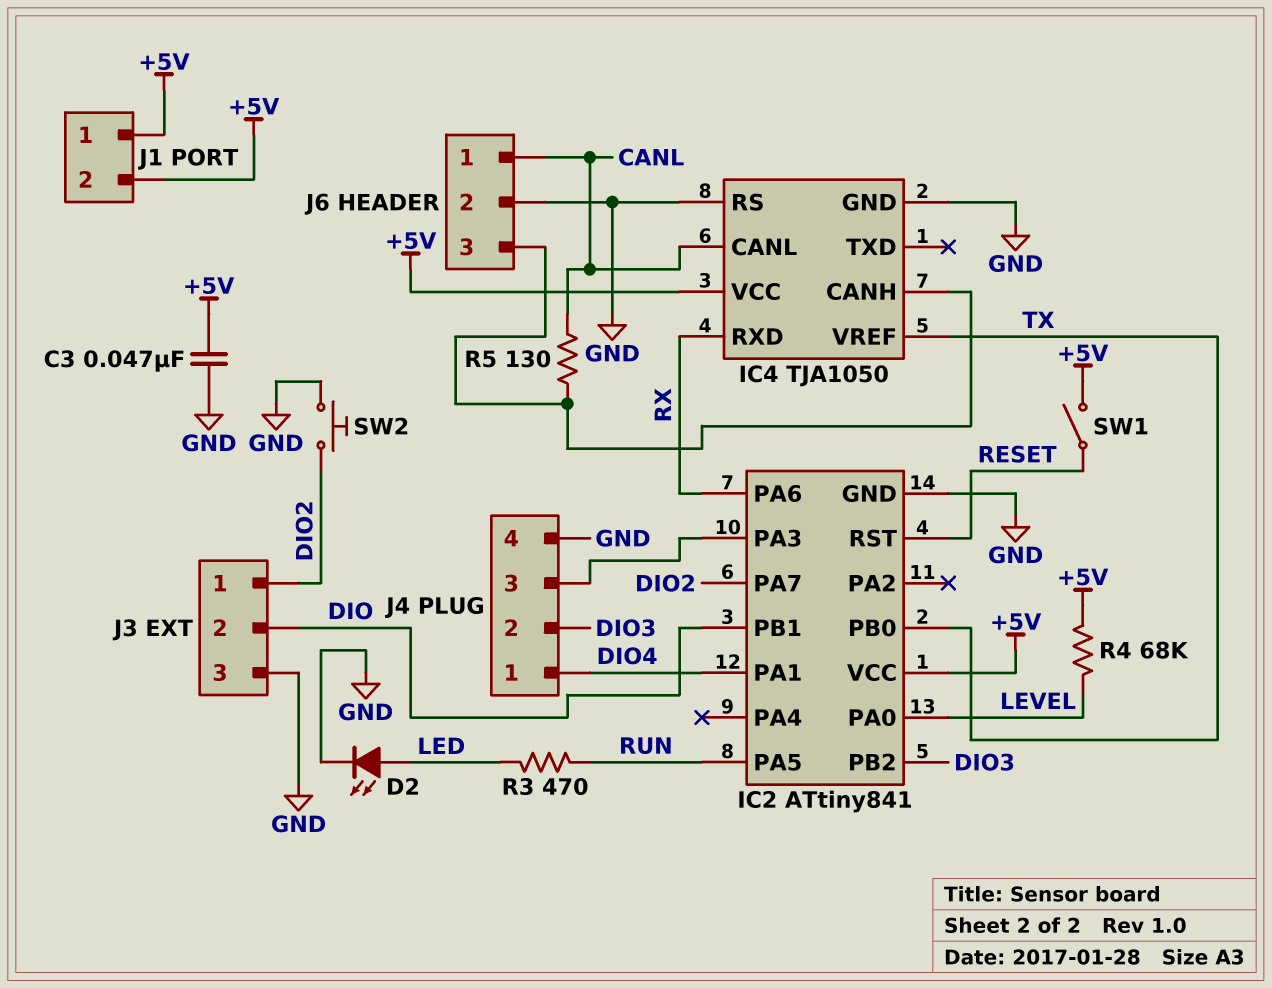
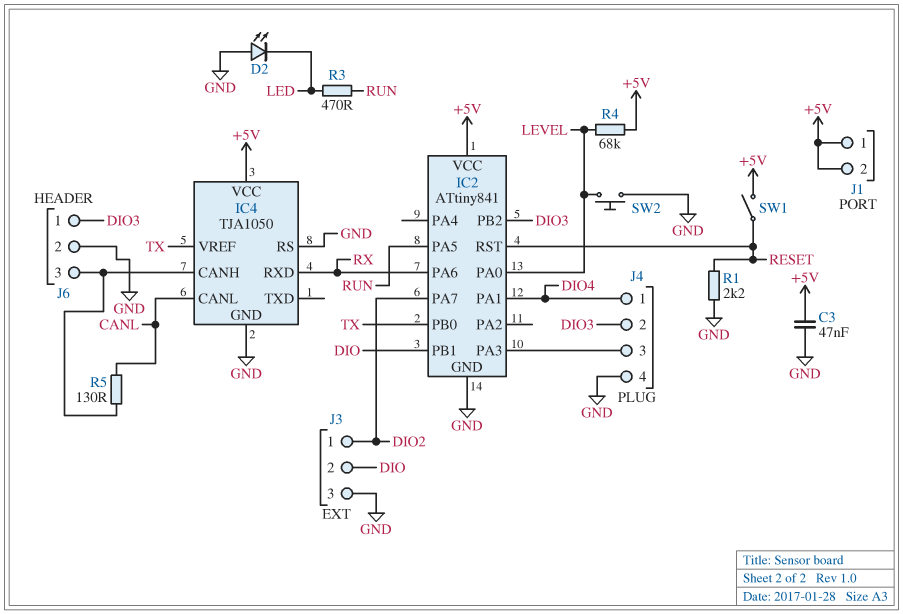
D2: LED (A LED, K GND) -> LED (A GND, K LED)
J6 pin 1: CANL -> DIO3
R1: none -> 2.2k (GND, RESET)
SW2: button (DIO2, GND) -> button (GND, LEVEL)

